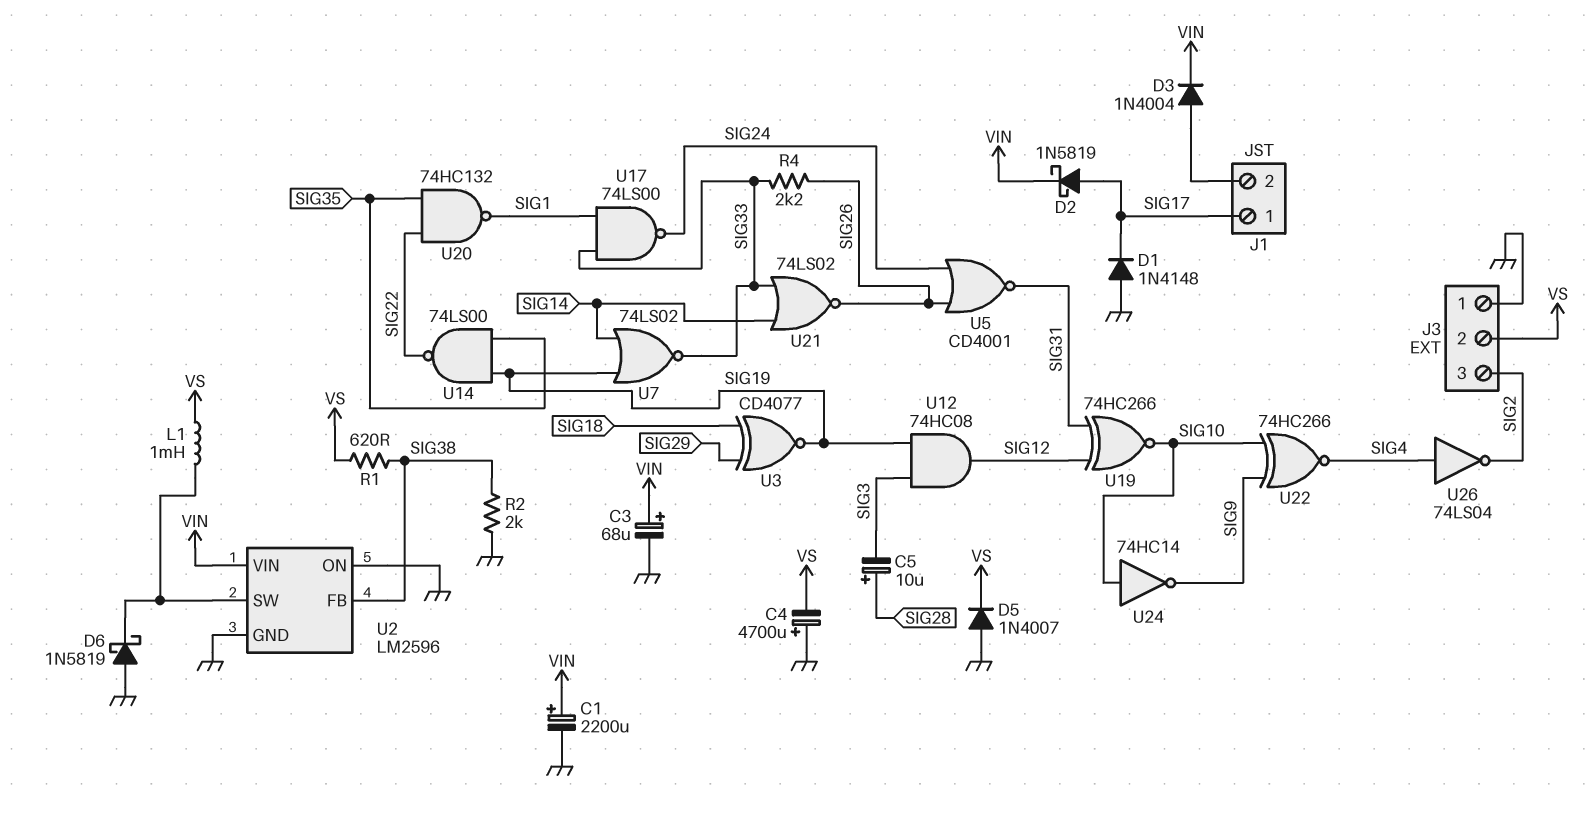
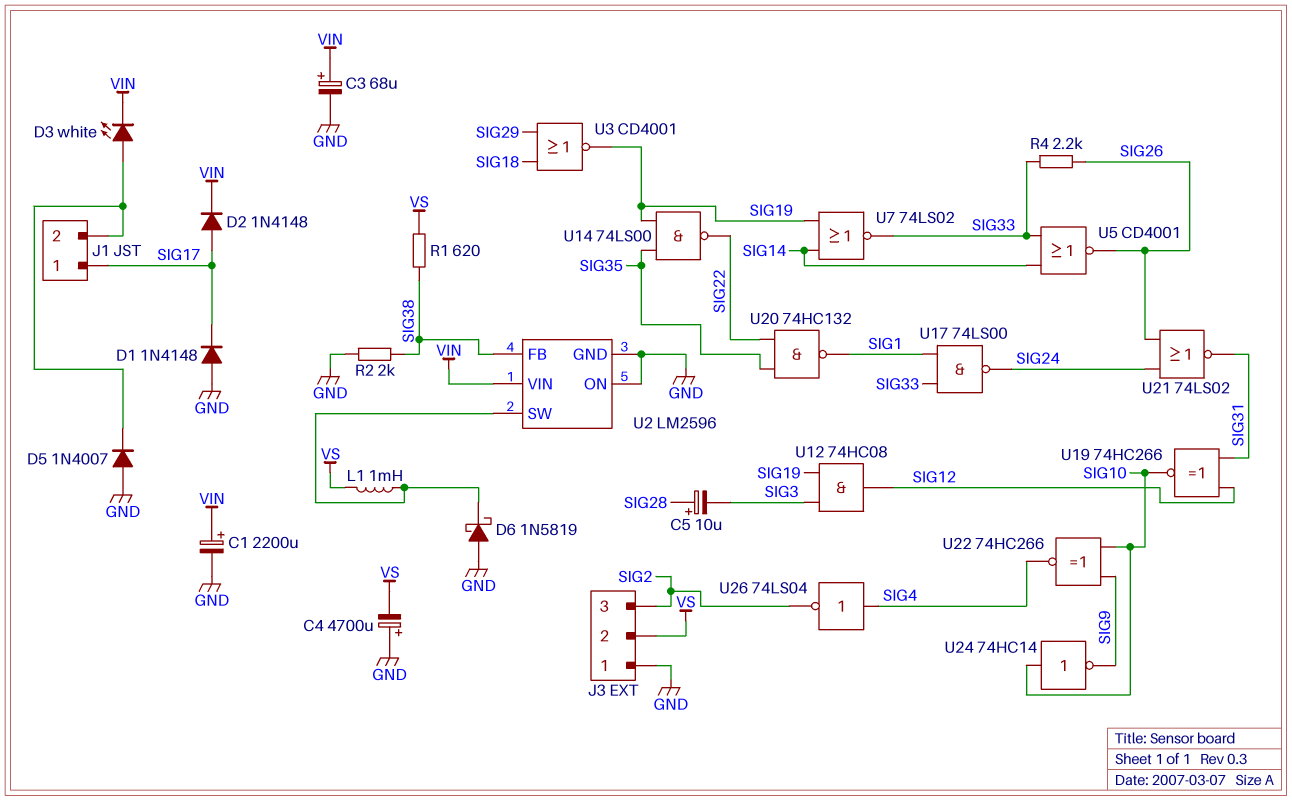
D2: schottky 1N5819 (A SIG17, K VIN) -> diode 1N4148 (A SIG17, K VIN)
D3: diode 1N4004 (A J1/2, K VIN) -> LED white (A J1/2, K VIN)
D5: diode 1N4007 (A GND, K VS) -> diode 1N4007 (A GND, K J1/2)
U3: XNOR CD4077 (in SIG18, in SIG29, out SIG19) -> NOR CD4001 (in SIG18, in SIG29, out SIG19)
U5: NOR CD4001 (in SIG24, in SIG26, out SIG31) -> NOR CD4001 (in SIG14, in SIG33, out SIG26)
U21: NOR 74LS02 (in SIG14, in SIG33, out SIG26) -> NOR 74LS02 (in SIG24, in SIG26, out SIG31)

